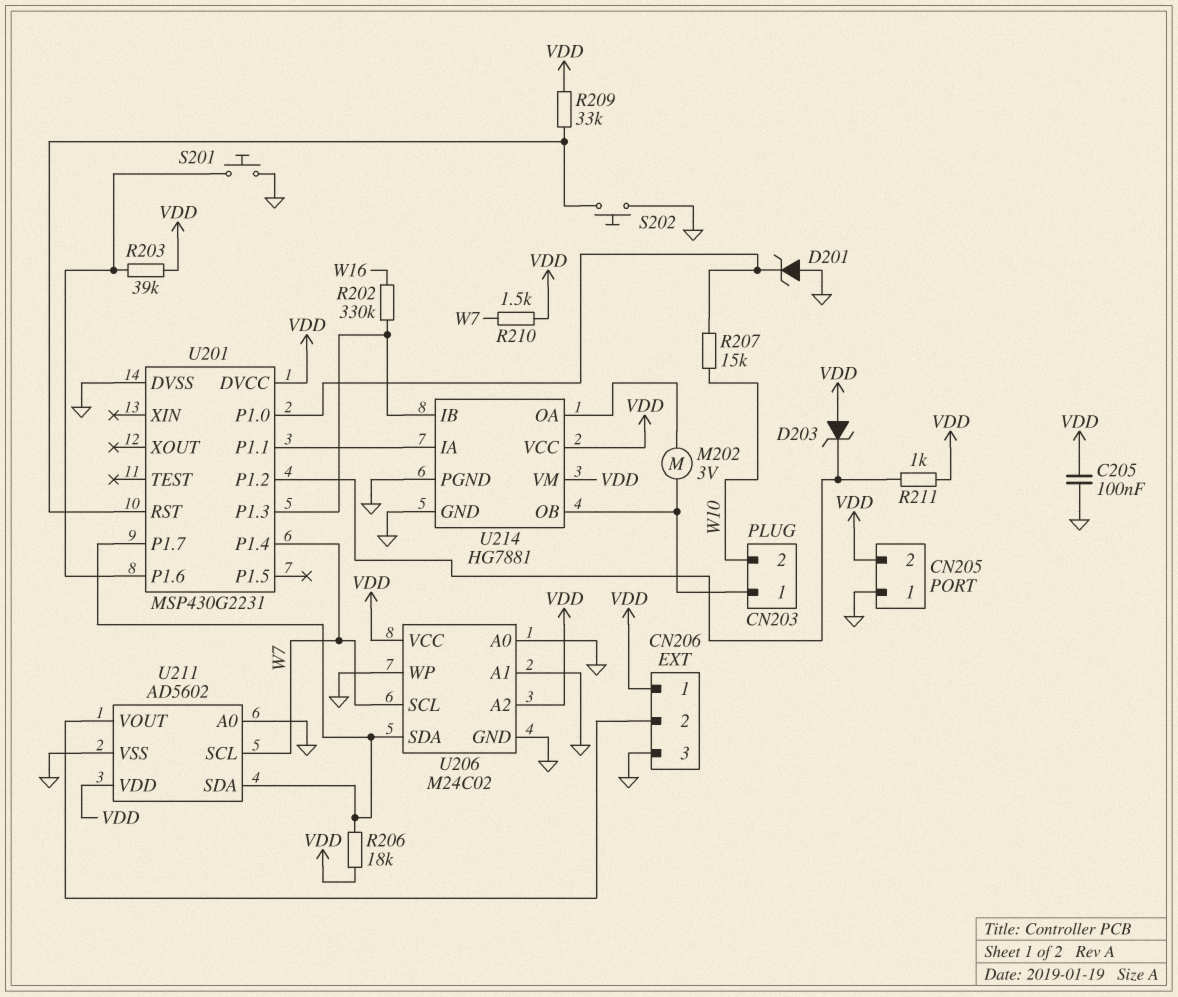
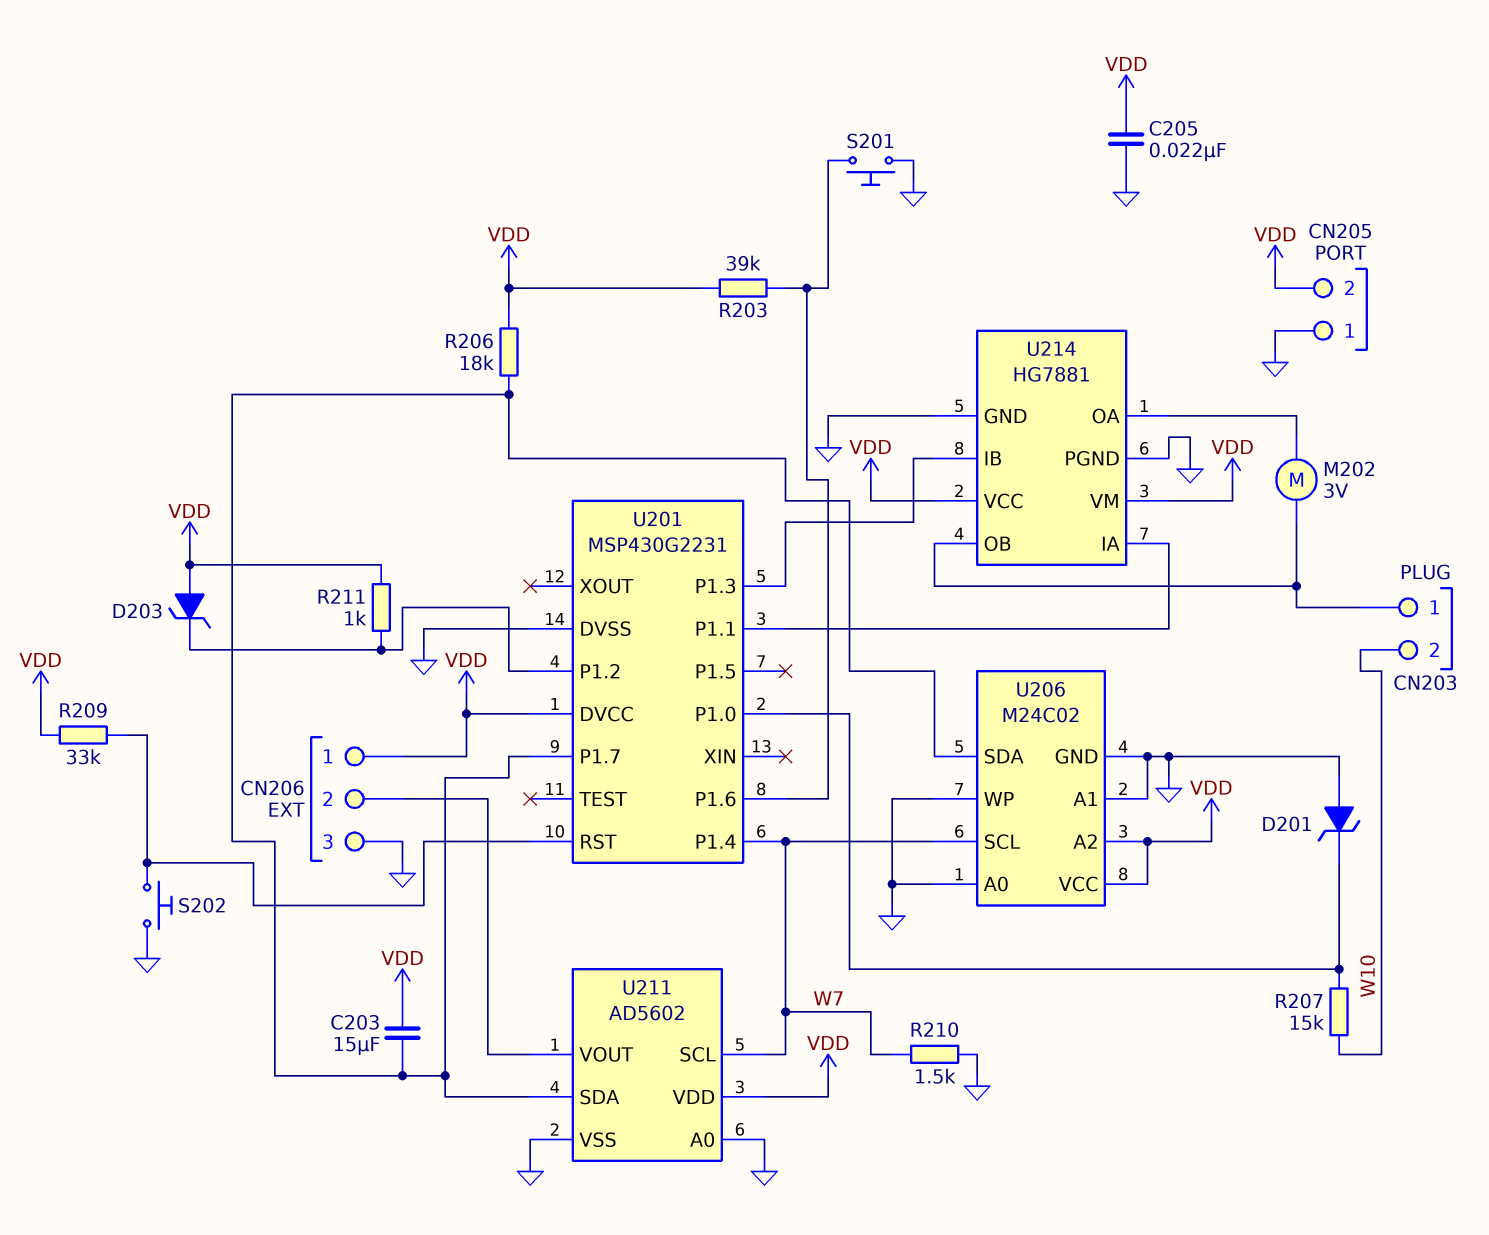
C203: none -> 15uF (U201/P1.7, VDD)
C205: 100nF (GND, VDD) -> 22nF (GND, VDD)
R202: 330k (U201/P1.3, W16) -> none
R210: 1.5k (VDD, W7) -> 1.5k (GND, W7)

